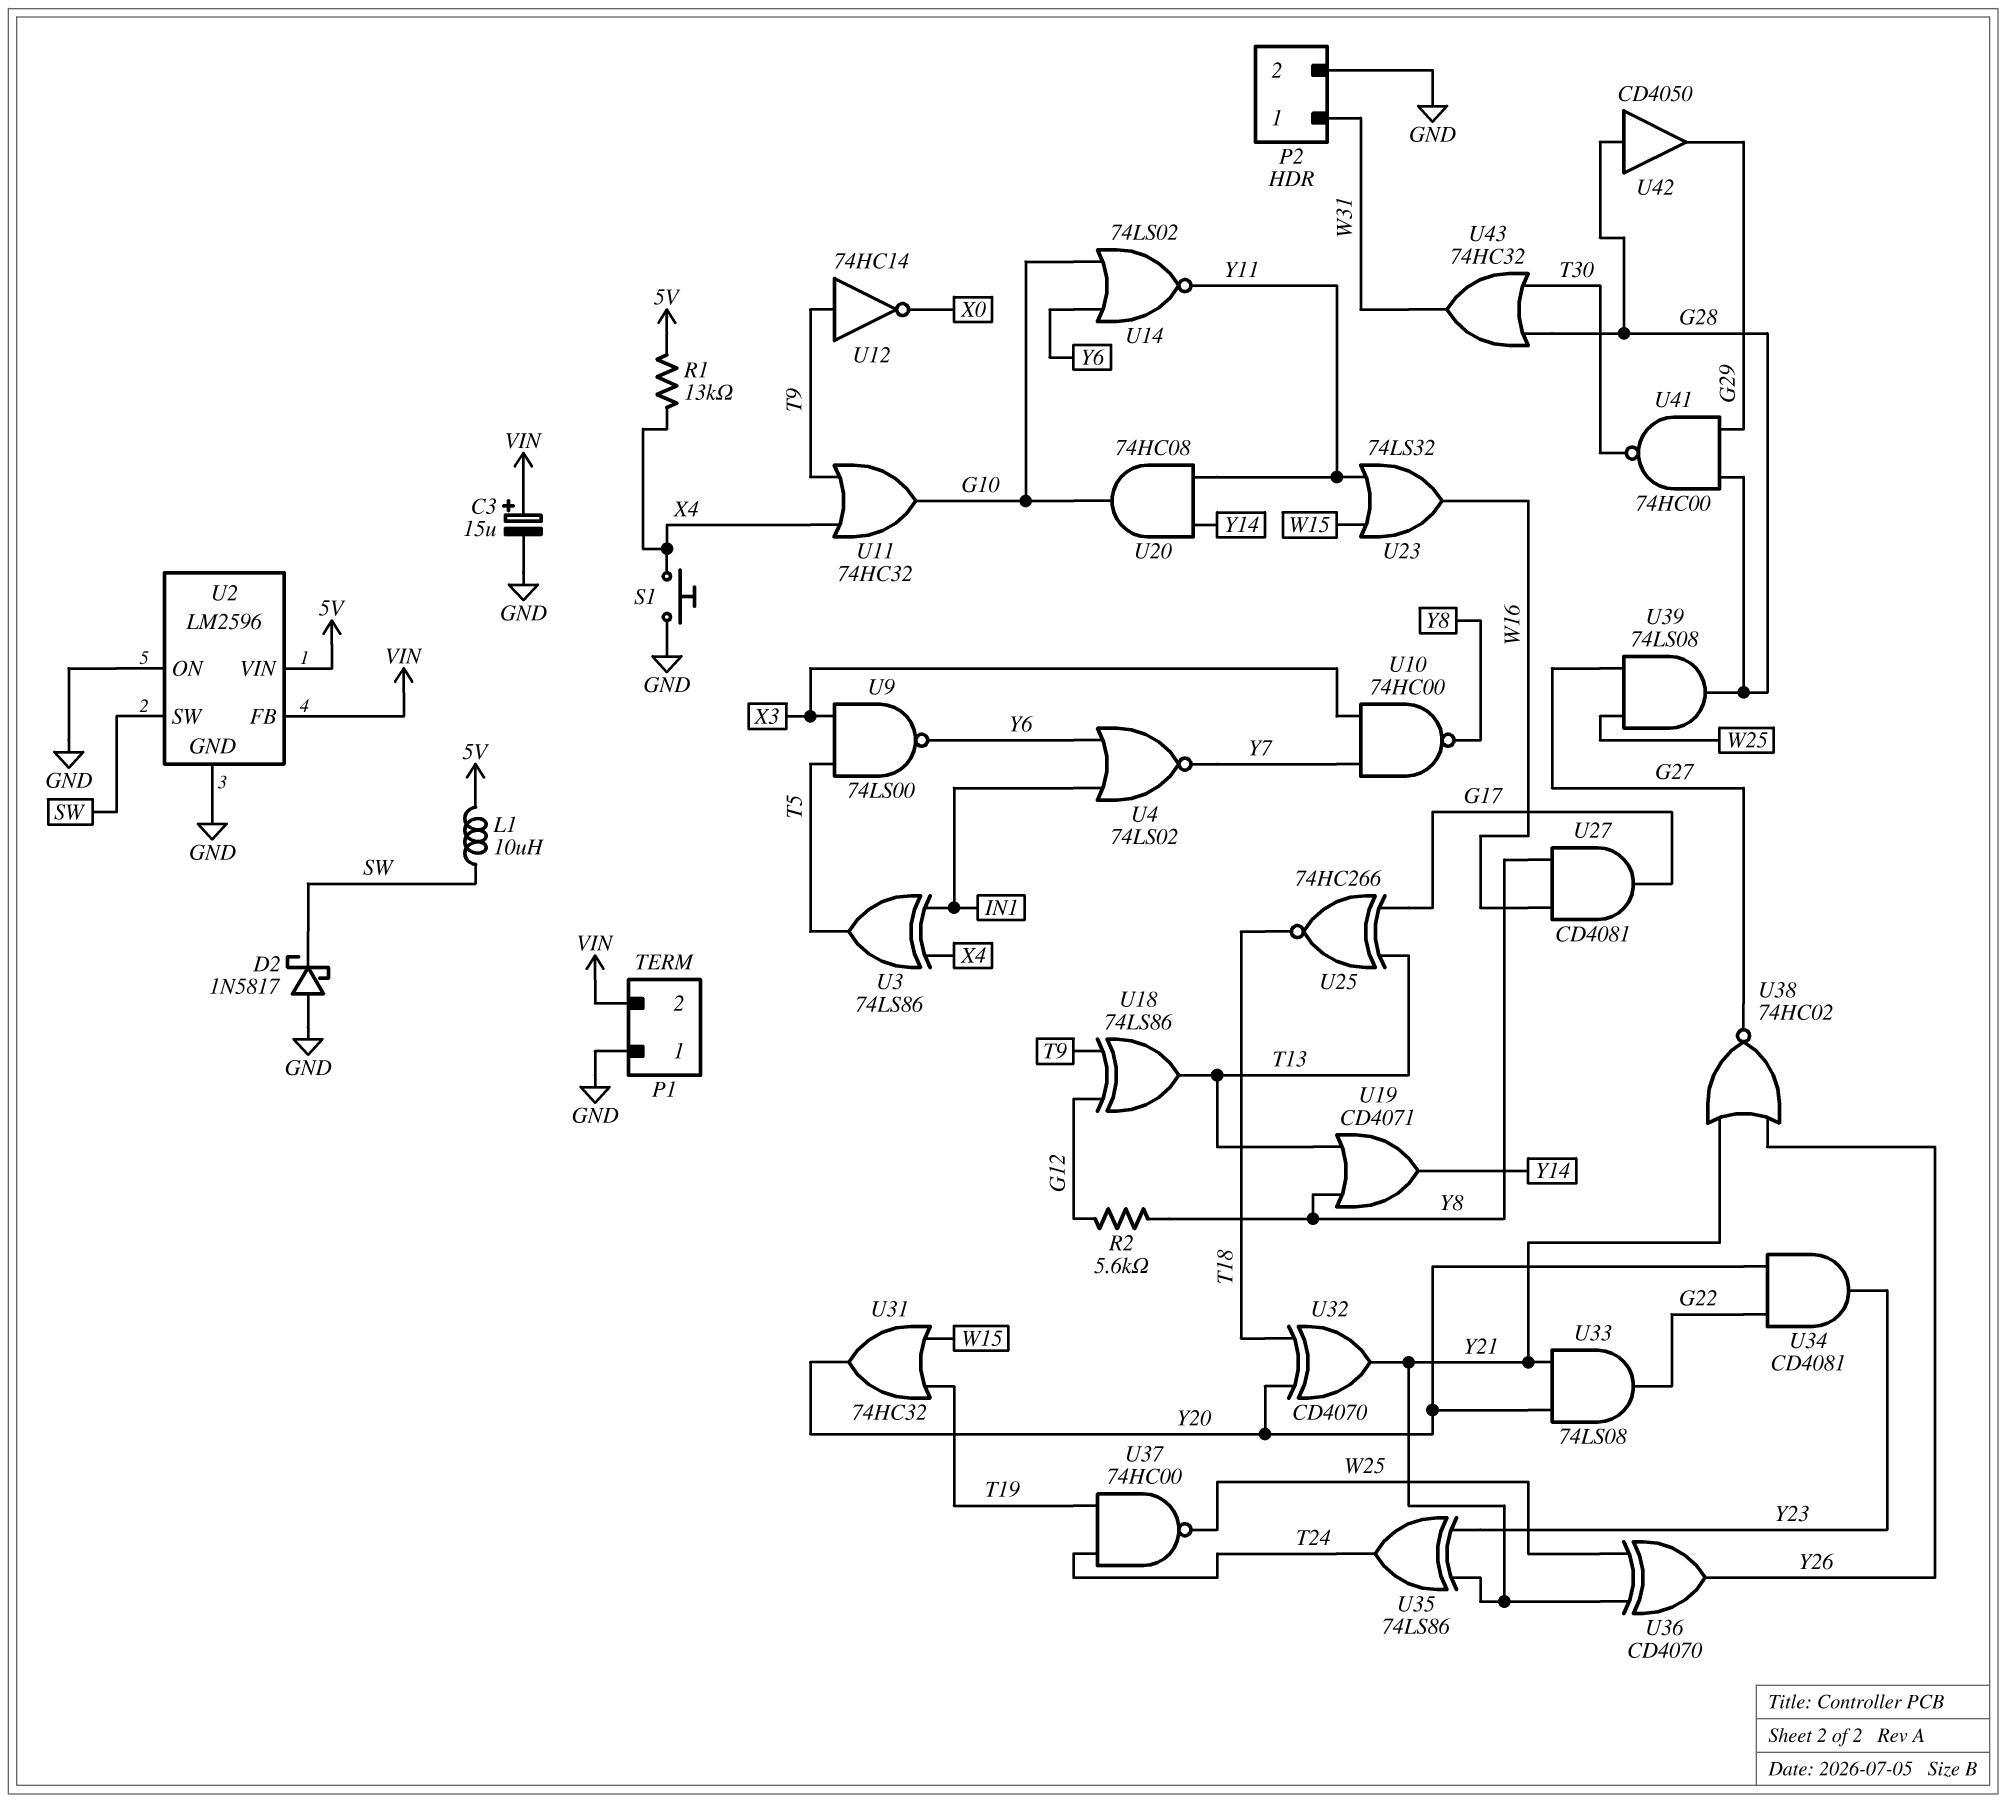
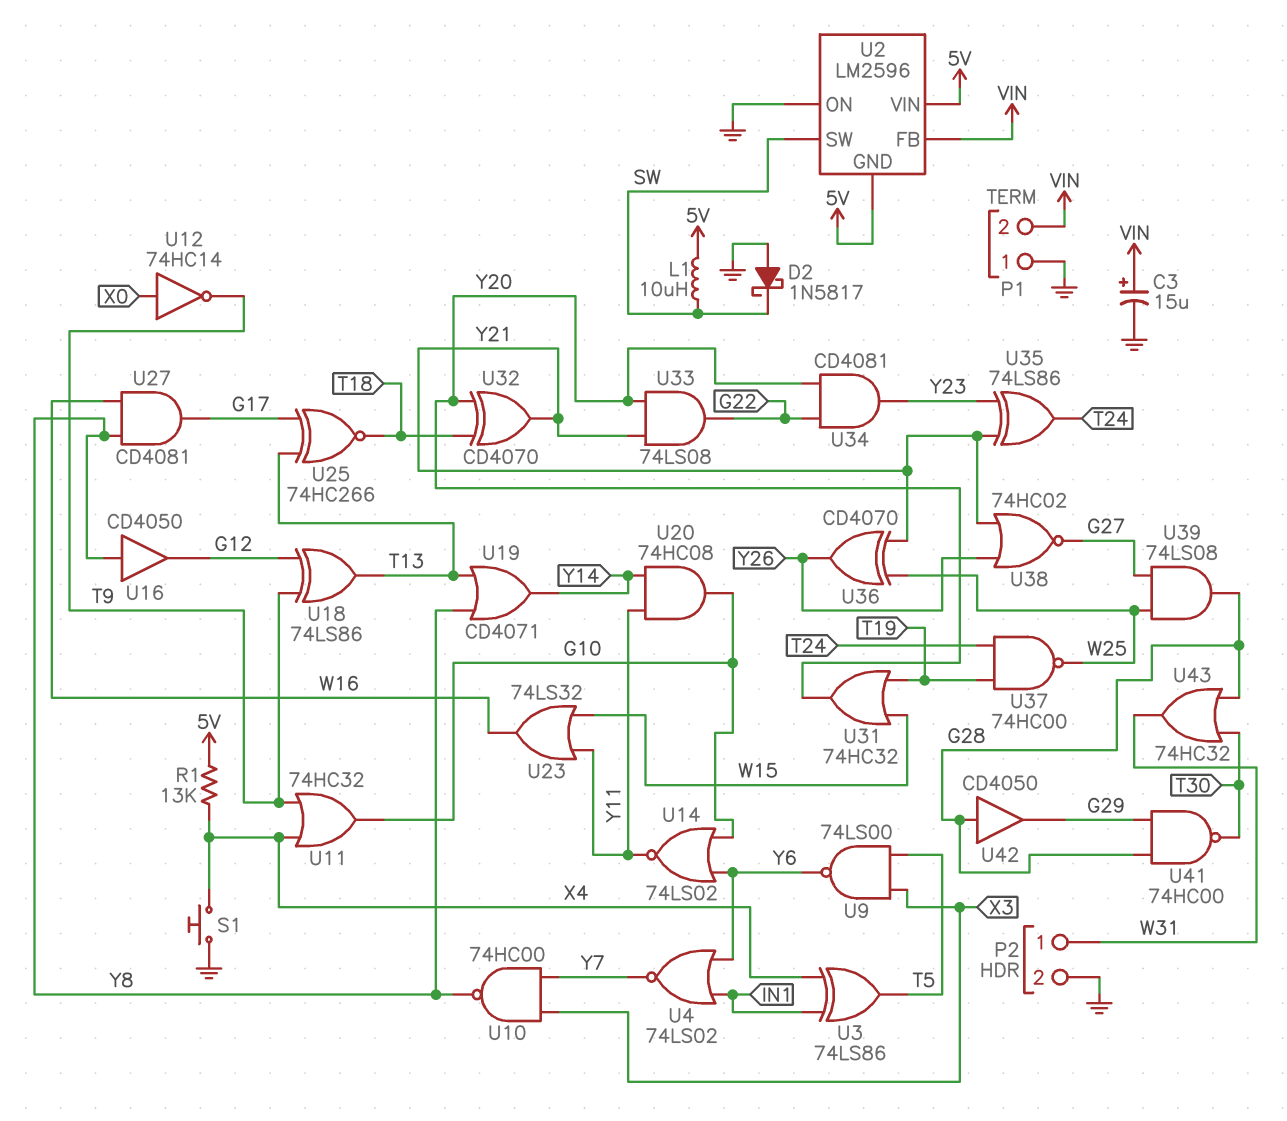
R2: 5.6k (G12, Y8) -> none
U2 pin GND: GND -> 5V
U12: NOT 74HC14 (in T9, out X0) -> NOT 74HC14 (in X0, out T9)
U16: none -> buffer CD4050 (in Y8, out G12)

